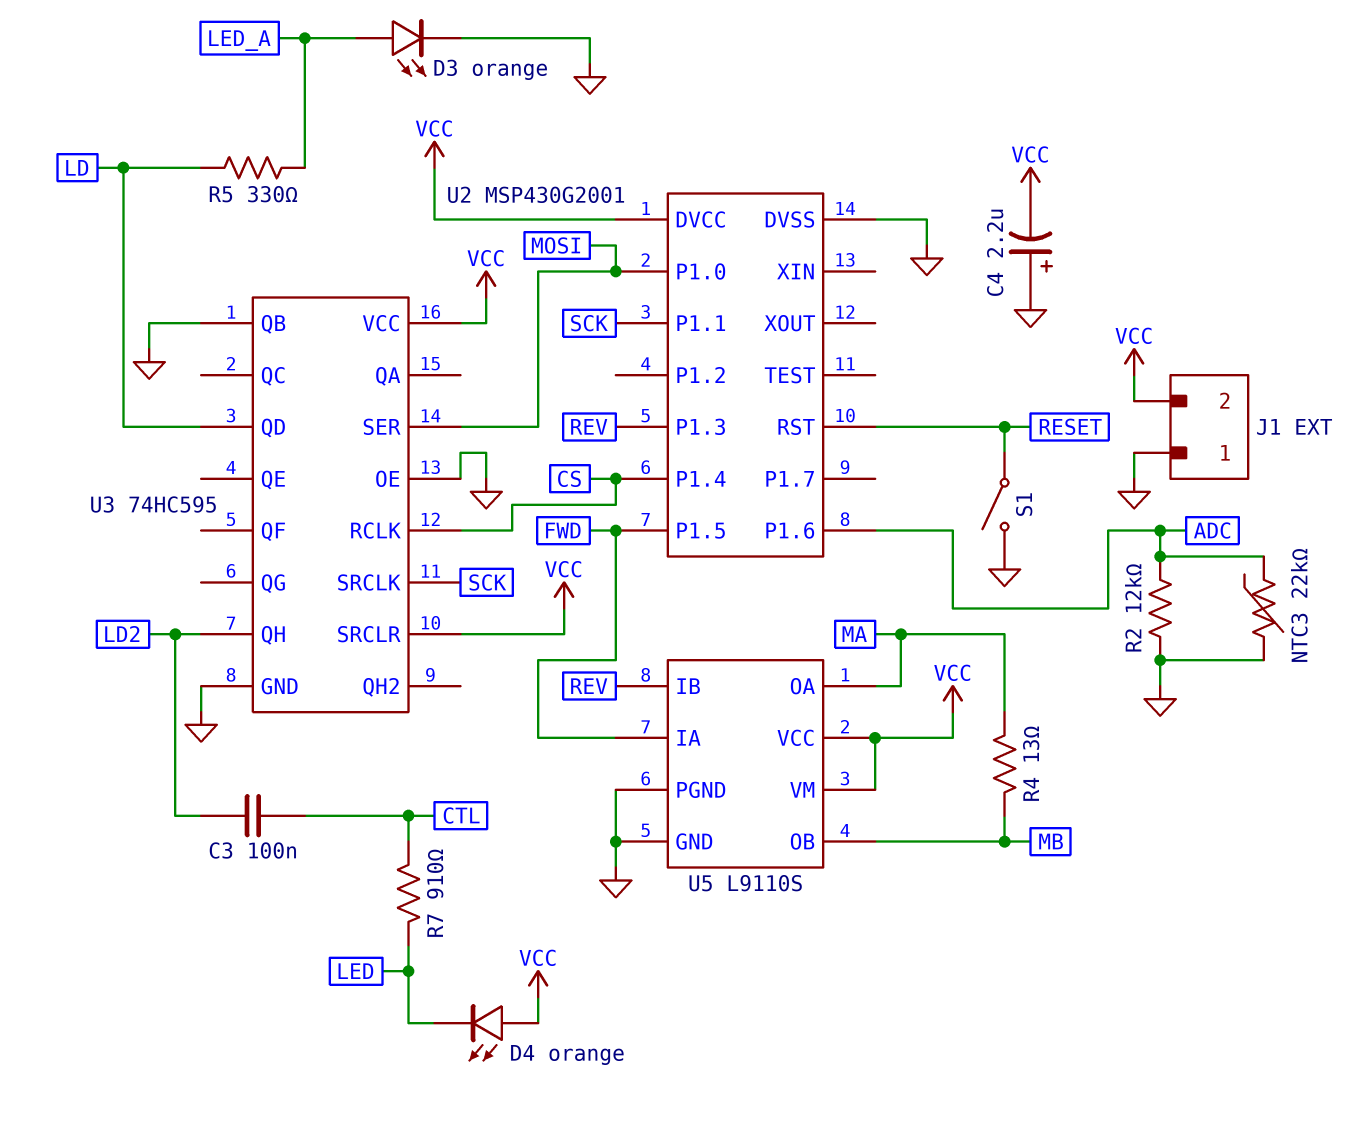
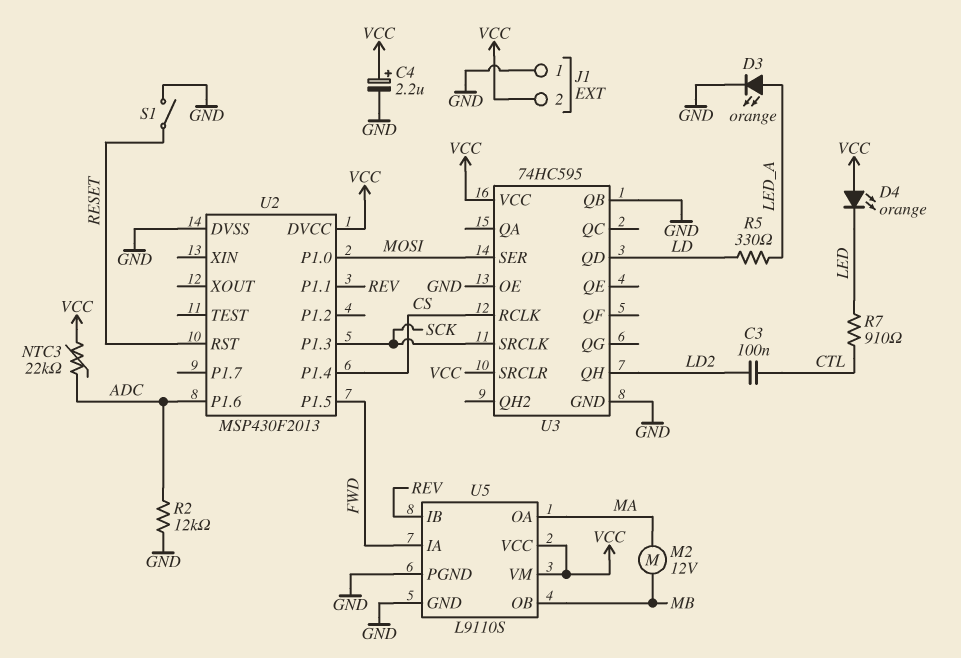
C4: 2.2uF (plus GND, minus VCC) -> 2.2uF (plus VCC, minus GND)
M2: none -> motor 12V (MA, MB)
NTC3: 22k (ADC, GND) -> 22k (ADC, VCC)
R4: 13 (MA, MB) -> none
U2: MSP430G2001 -> MSP430F2013
U2 pin P1.1: SCK -> REV
U2 pin P1.3: REV -> SCK

